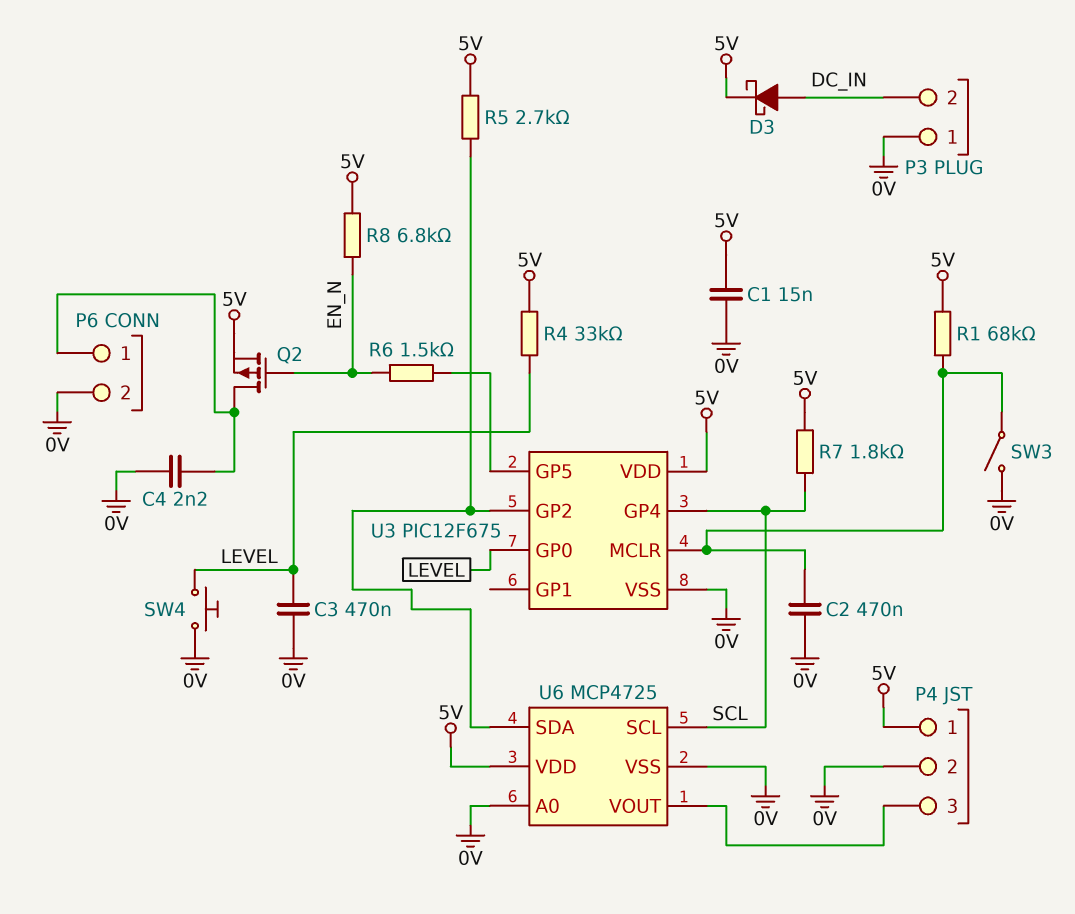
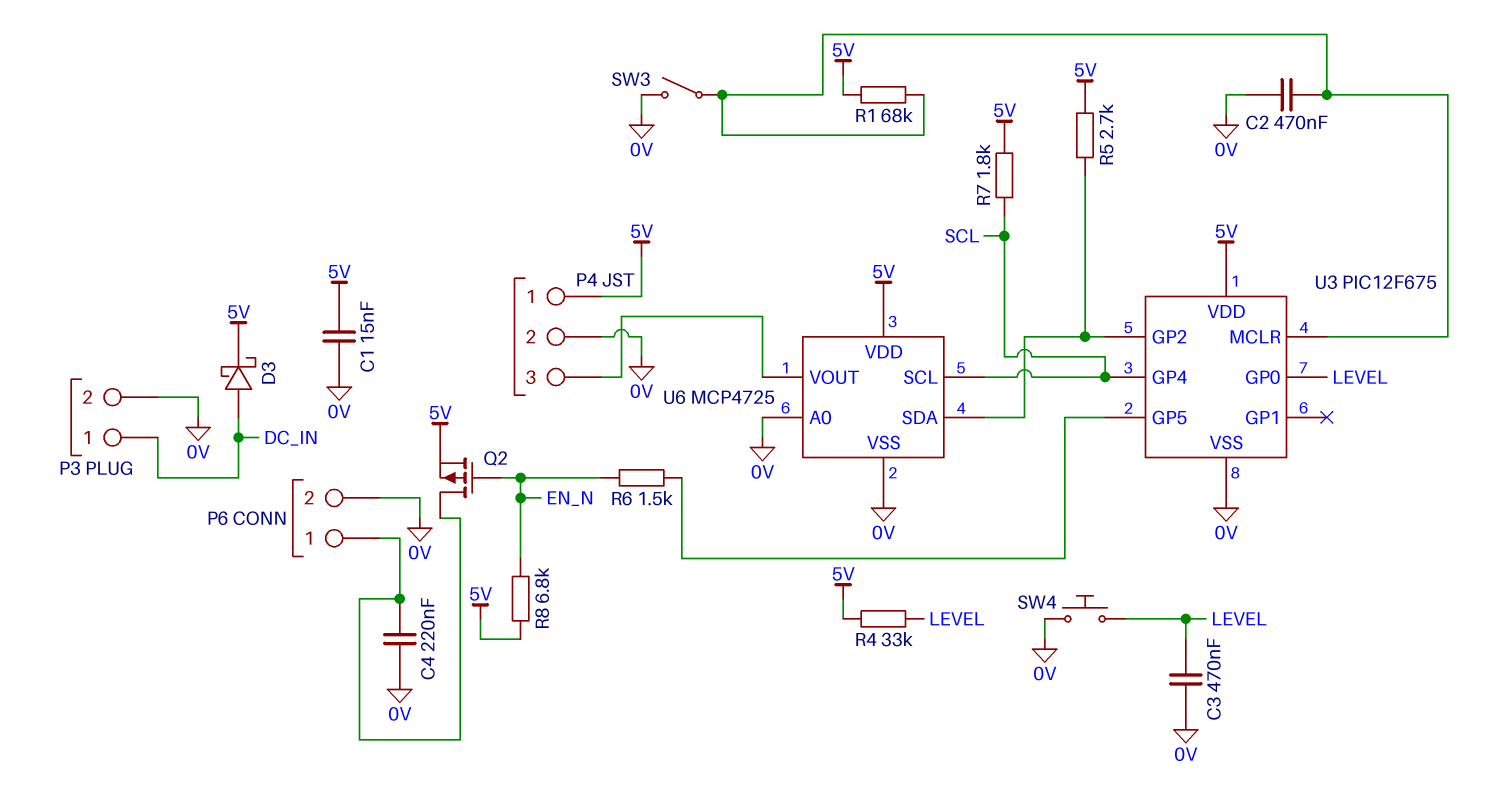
C4: 2.2nF (0V, P6/1) -> 220nF (0V, P6/1)
P3 pin 1: 0V -> DC_IN
P3 pin 2: DC_IN -> 0V

